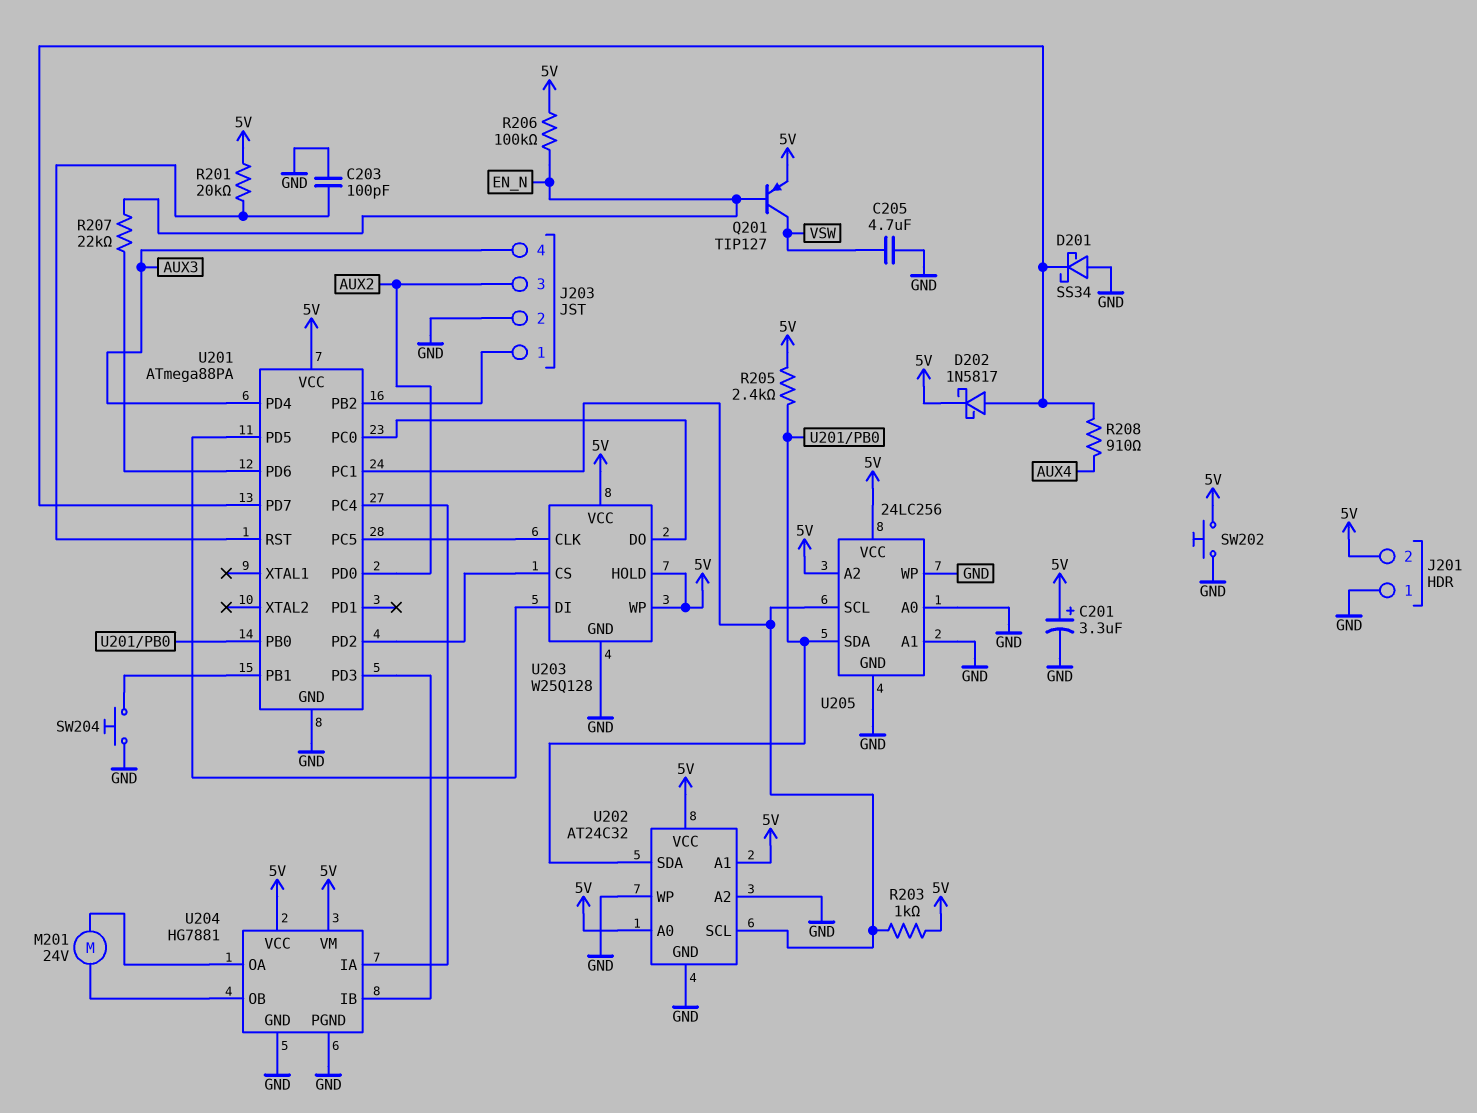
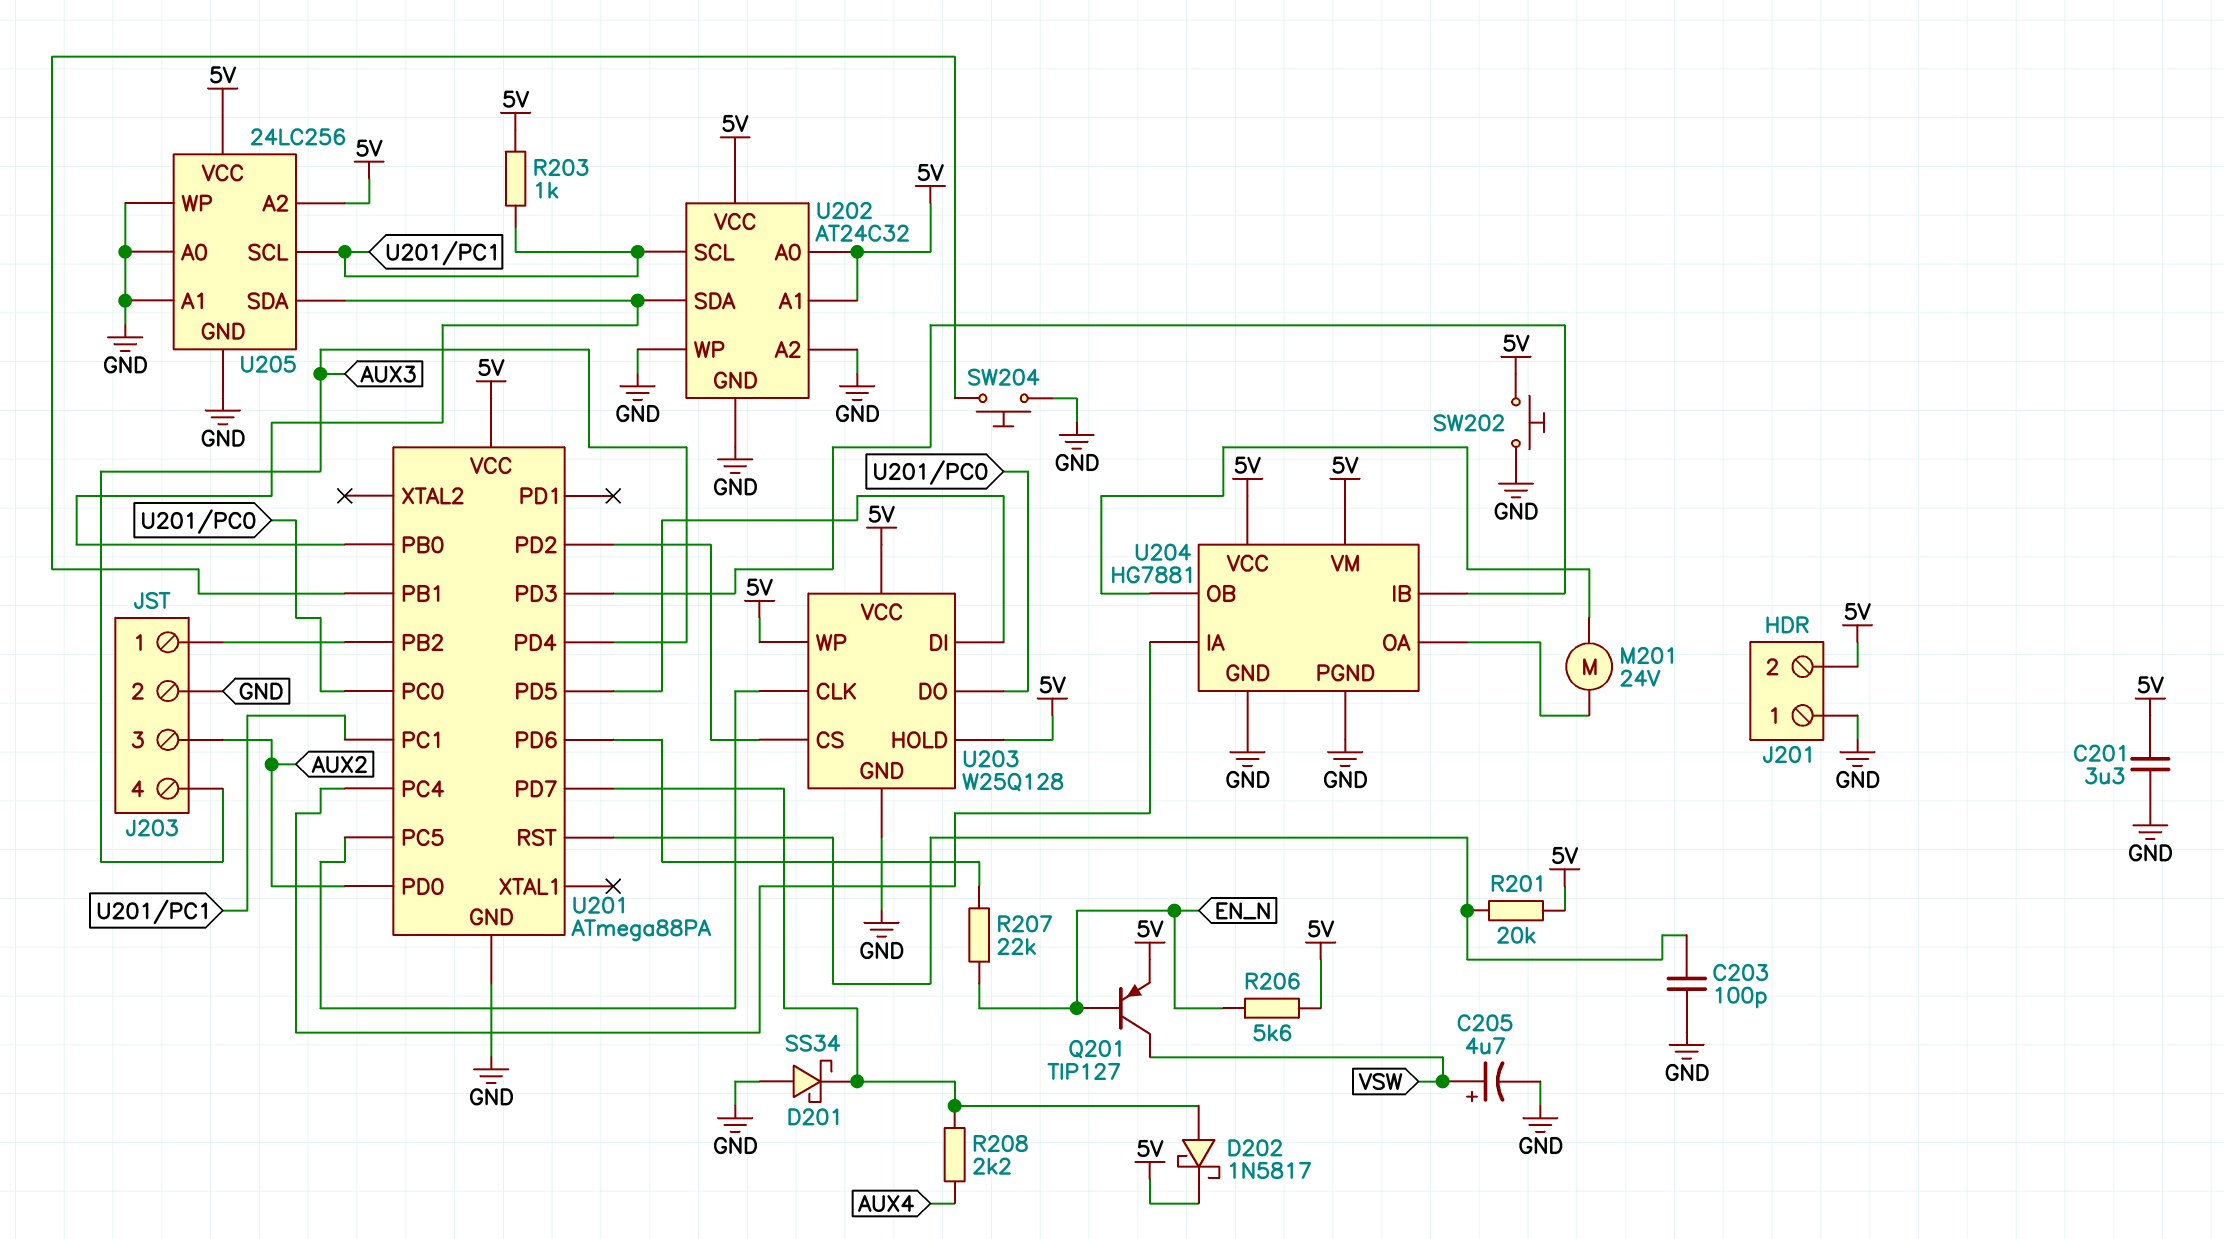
C201: 3.3uF (plus 5V, minus GND) -> 3.3uF (5V, GND)
C205: 4.7uF (GND, VSW) -> 4.7uF (plus VSW, minus GND)
R205: 2.4k (5V, U201/PB0) -> none
R206: 100k (5V, EN_N) -> 5.6k (5V, EN_N)
R208: 910 (AUX4, U201/PD7) -> 2.2k (AUX4, U201/PD7)

